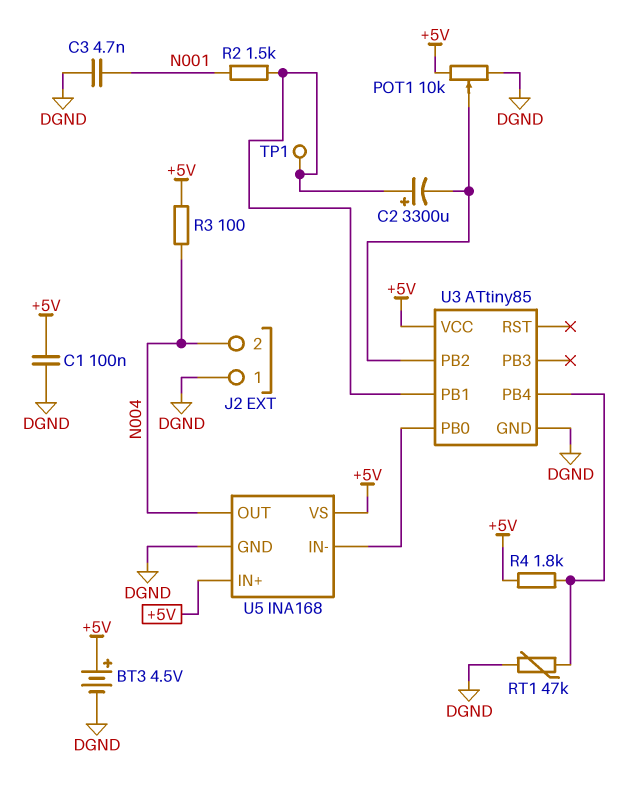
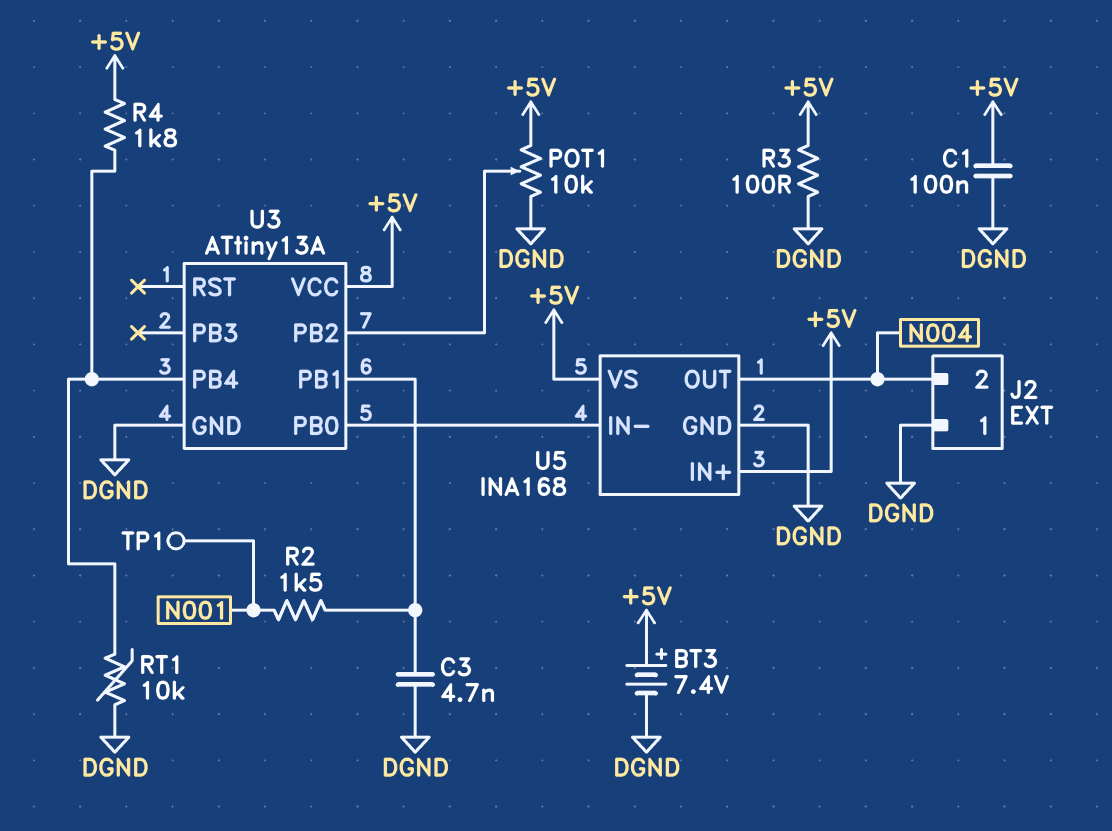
BT3: 4.5V (plus +5V, minus DGND) -> 7.4V (plus +5V, minus DGND)
C2: 3300uF (plus U3/PB1, minus U3/PB2) -> none
C3: 4.7nF (DGND, N001) -> 4.7nF (DGND, U3/PB1)
R3: 100 (+5V, N004) -> 100 (+5V, DGND)
RT1: 47k (DGND, U3/PB4) -> 10k (DGND, U3/PB4)
TP1: test point (U3/PB1) -> test point (N001)
U3: ATtiny85 -> ATtiny13A

